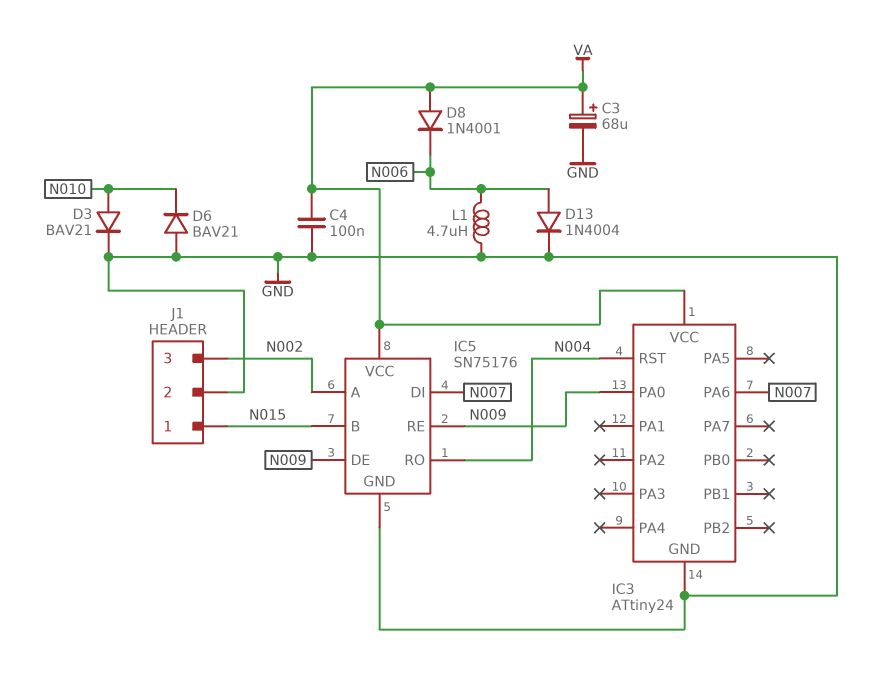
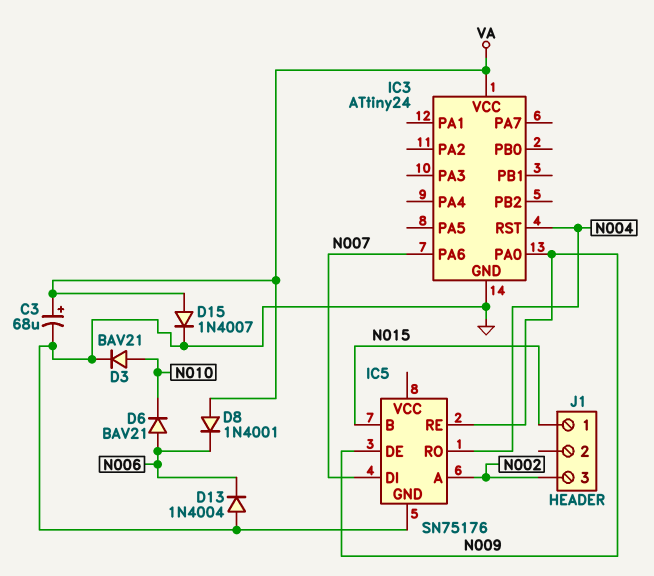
C4: 100nF (GND, VA) -> none
D6: diode BAV21 (A GND, K N010) -> diode BAV21 (A N006, K N010)
D13: diode 1N4004 (A N006, K GND) -> diode 1N4004 (A GND, K N006)
D15: none -> diode 1N4007 (A VA, K GND)
IC5 pin VCC: VA -> none
J1 pin 2: GND -> none
L1: 4.7uH (GND, N006) -> none

